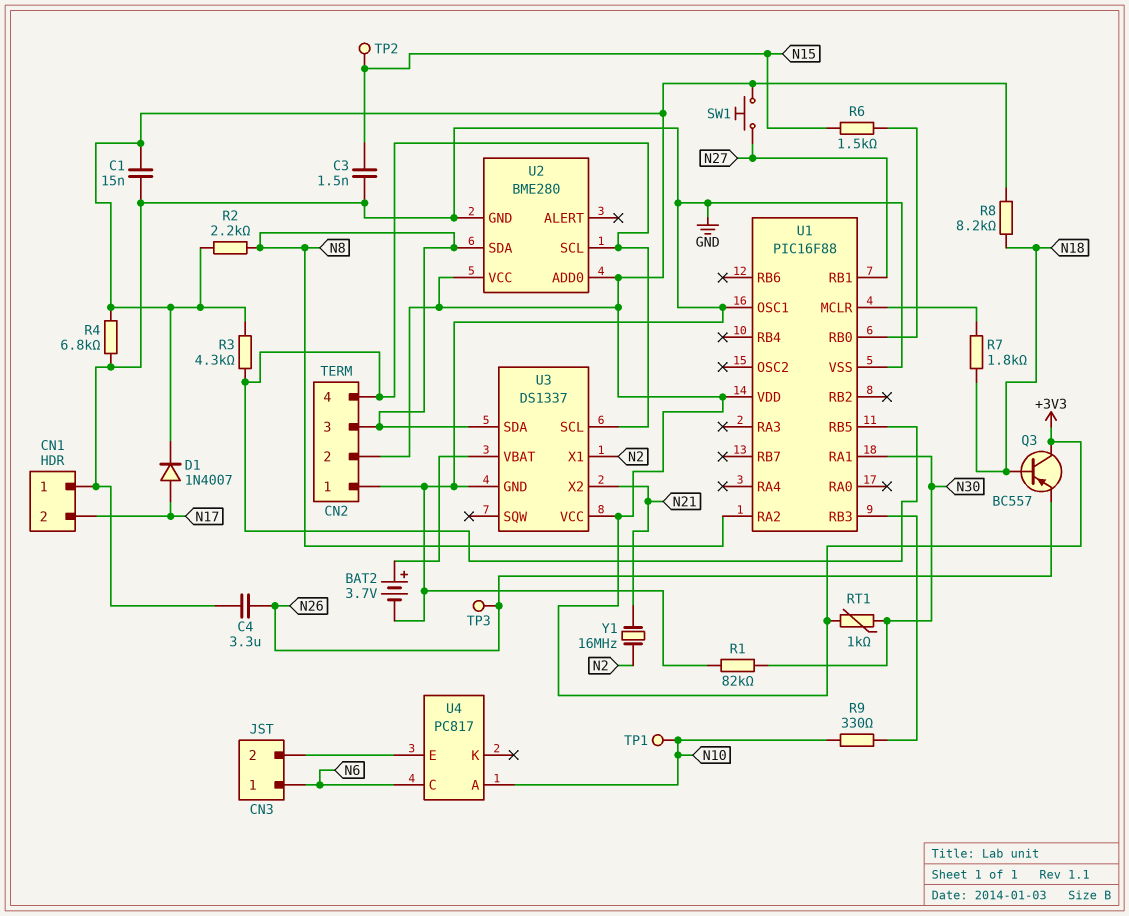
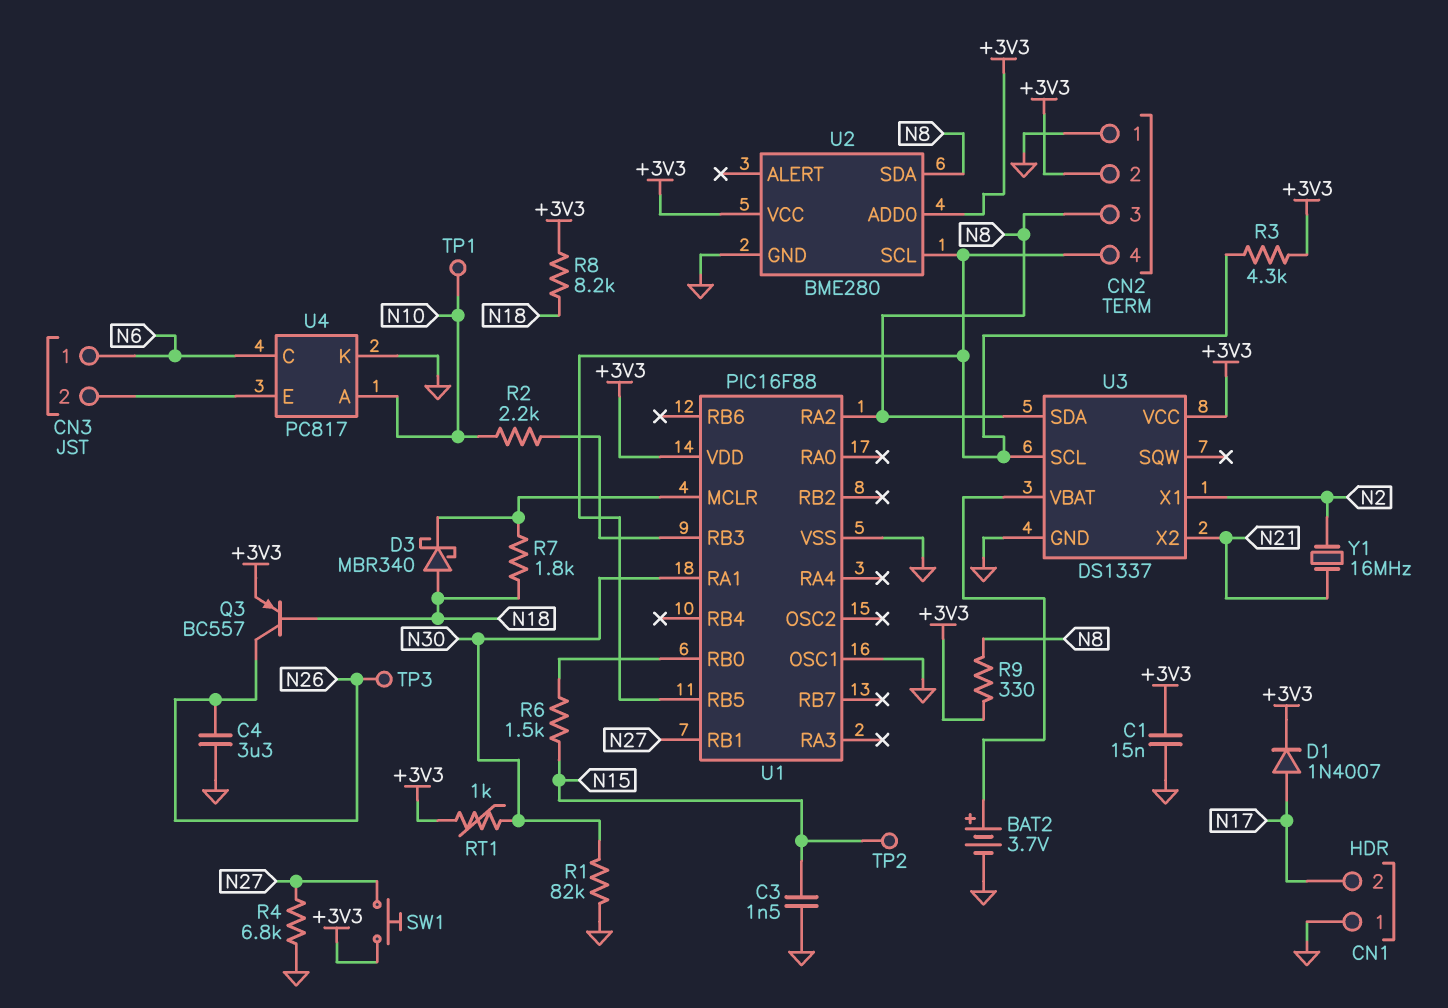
D3: none -> schottky MBR340 (A N18, K U1/MCLR)
Q3: PNP BC557 (B N18, C +3V3, E N26) -> PNP BC557 (B N18, C N26, E +3V3)
R2: 2.2k (+3V3, N8) -> 2.2k (N10, U1/RB3)
R4: 6.8k (+3V3, GND) -> 6.8k (GND, N27)
R9: 330 (N10, U1/RB3) -> 330 (+3V3, N8)
U4 pin K: none -> GND

